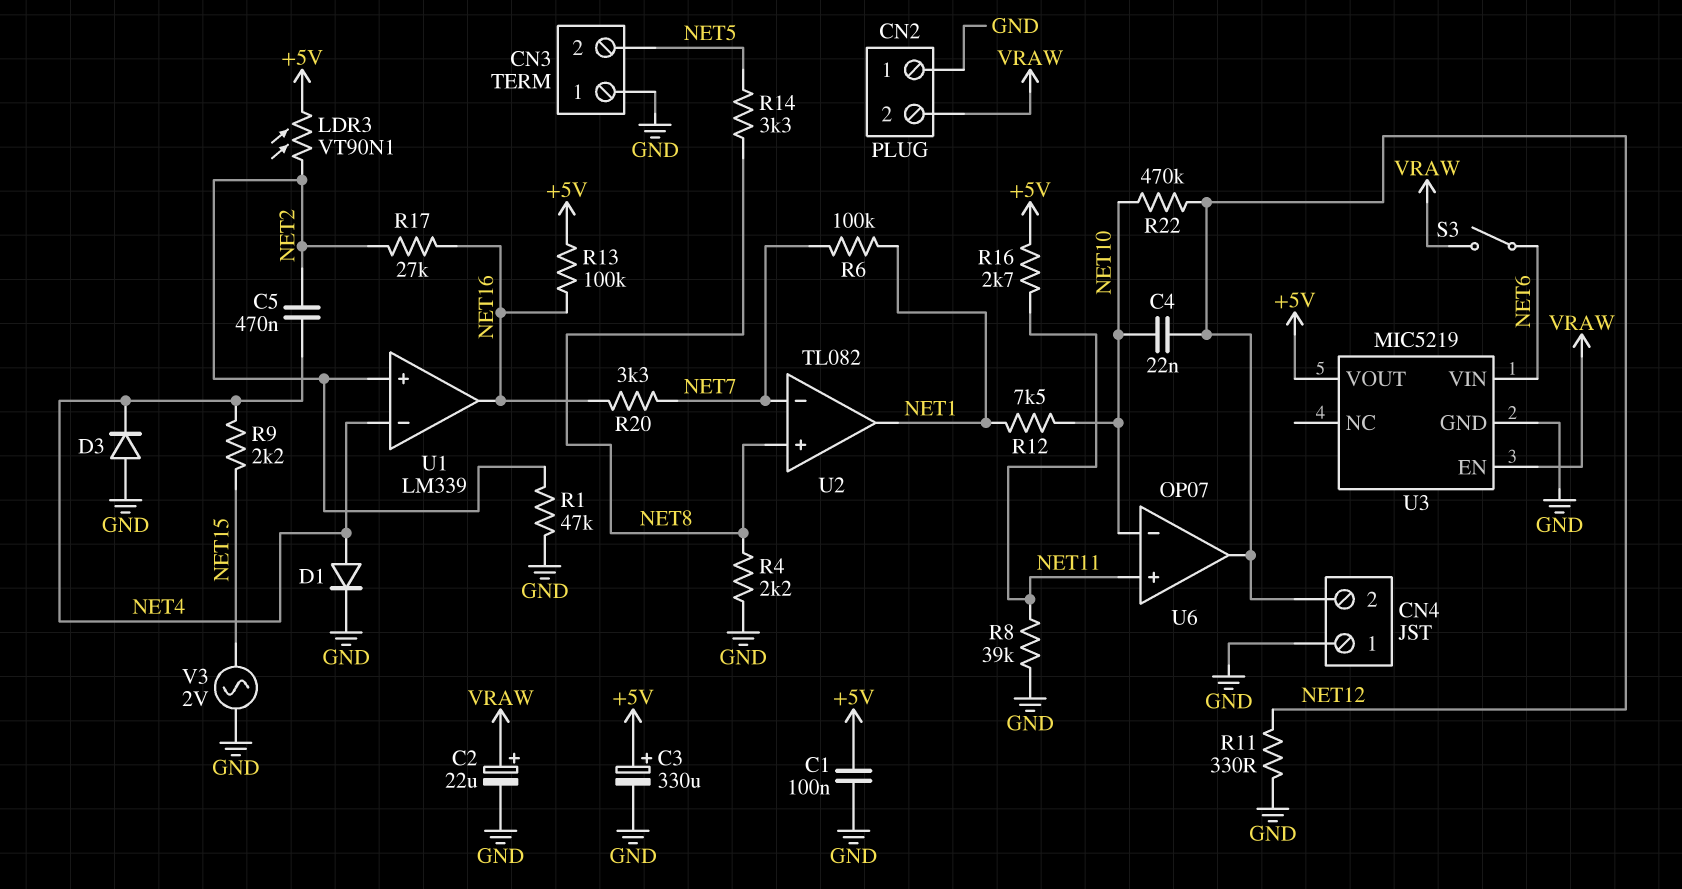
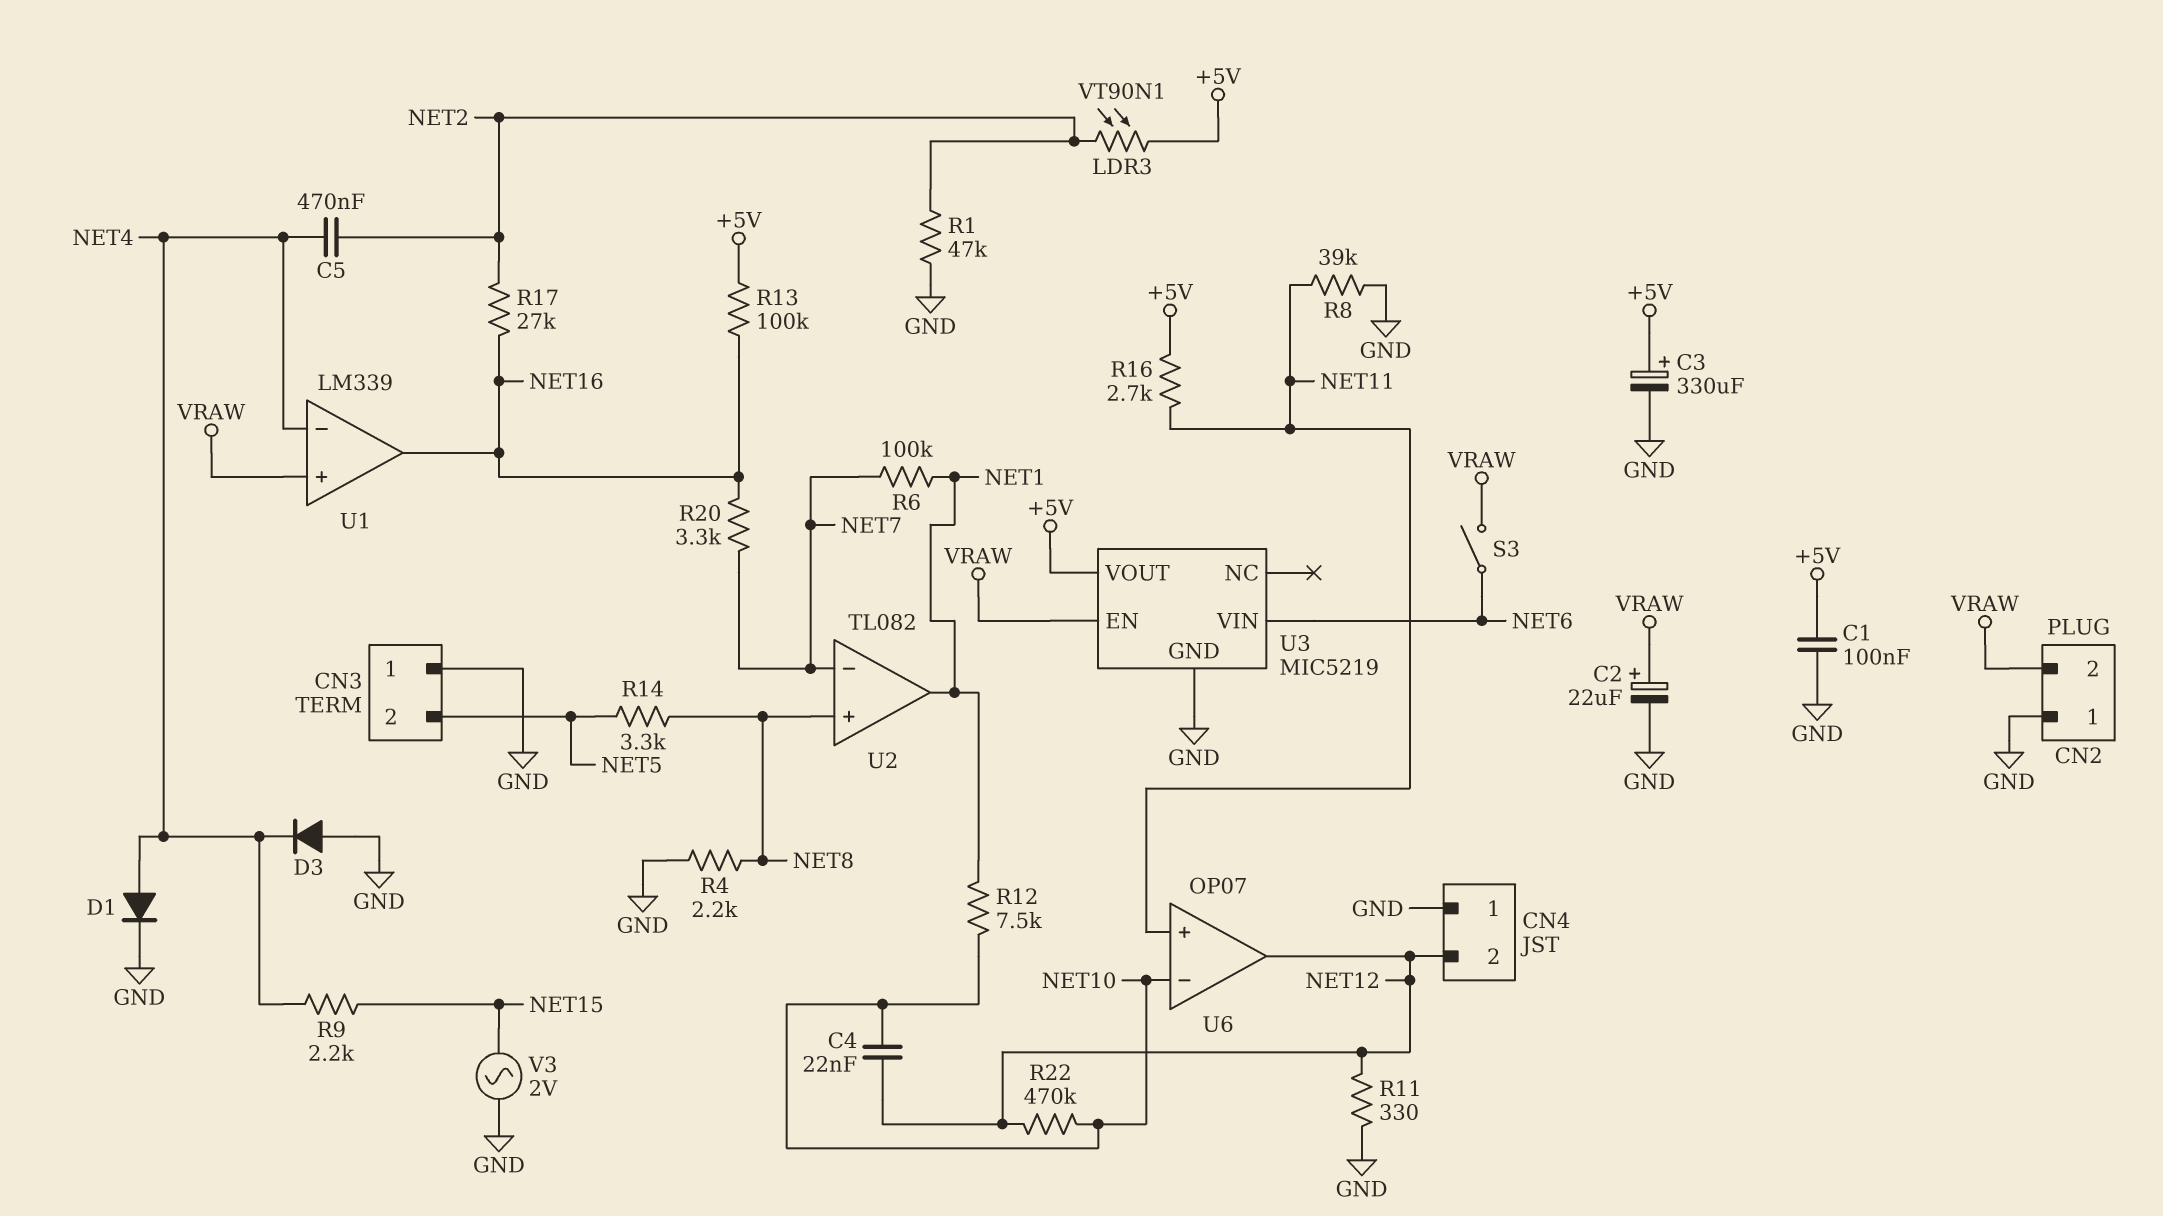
U1 pin in+: NET2 -> VRAW

